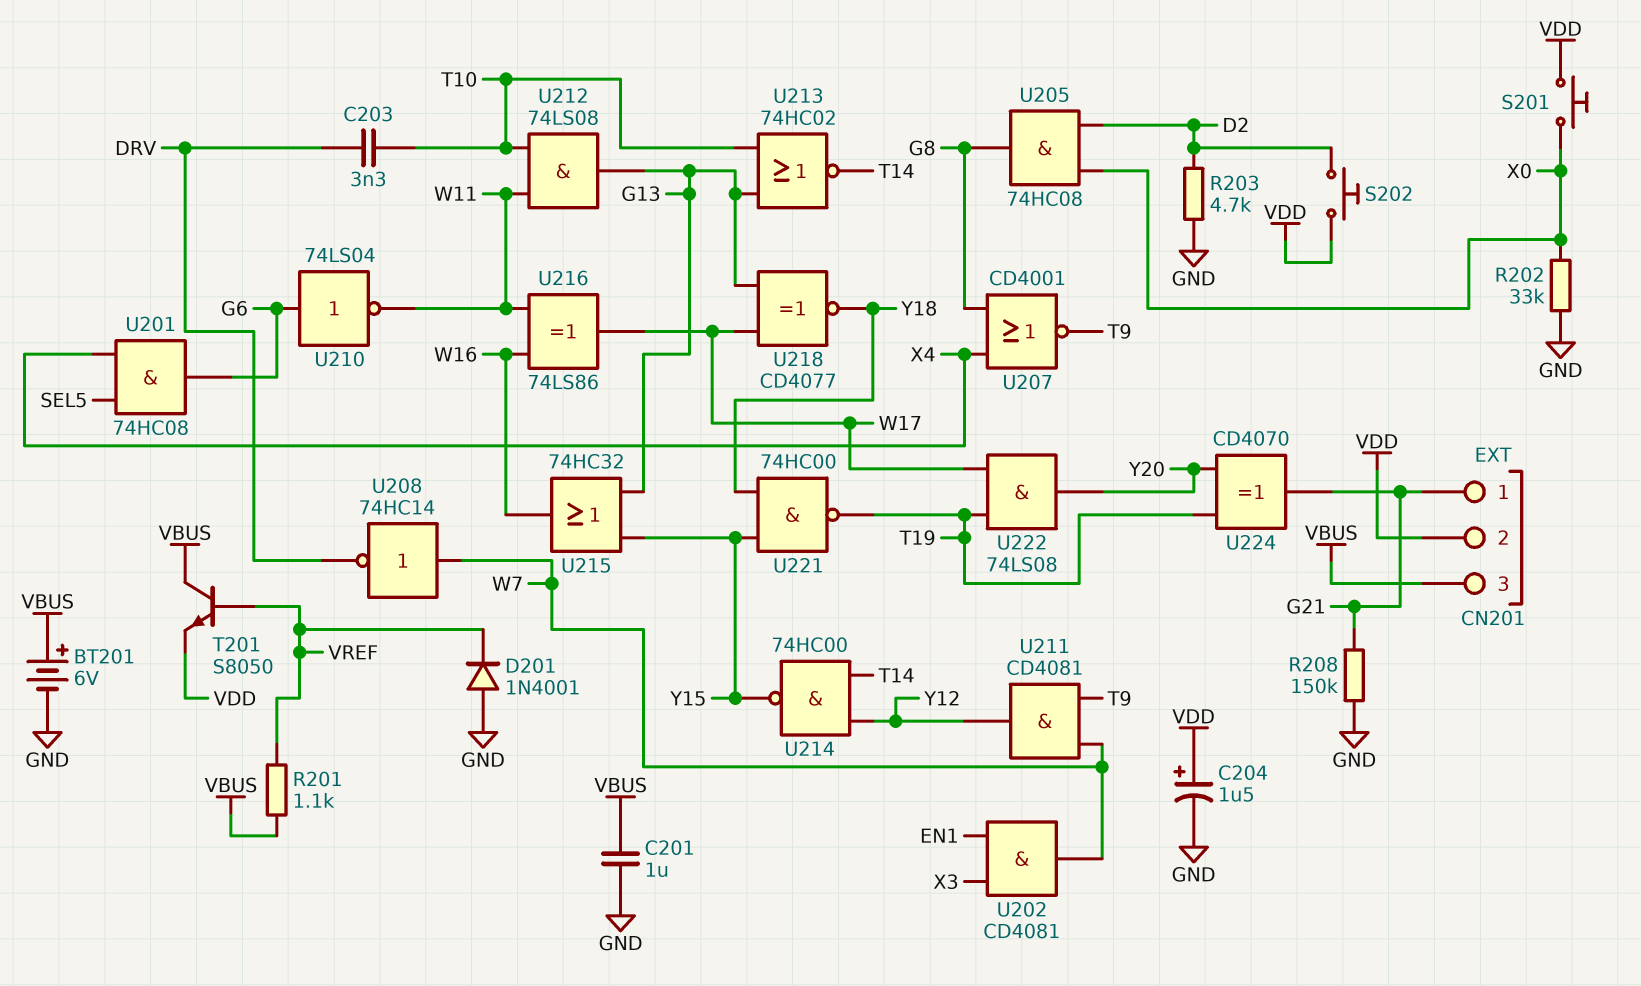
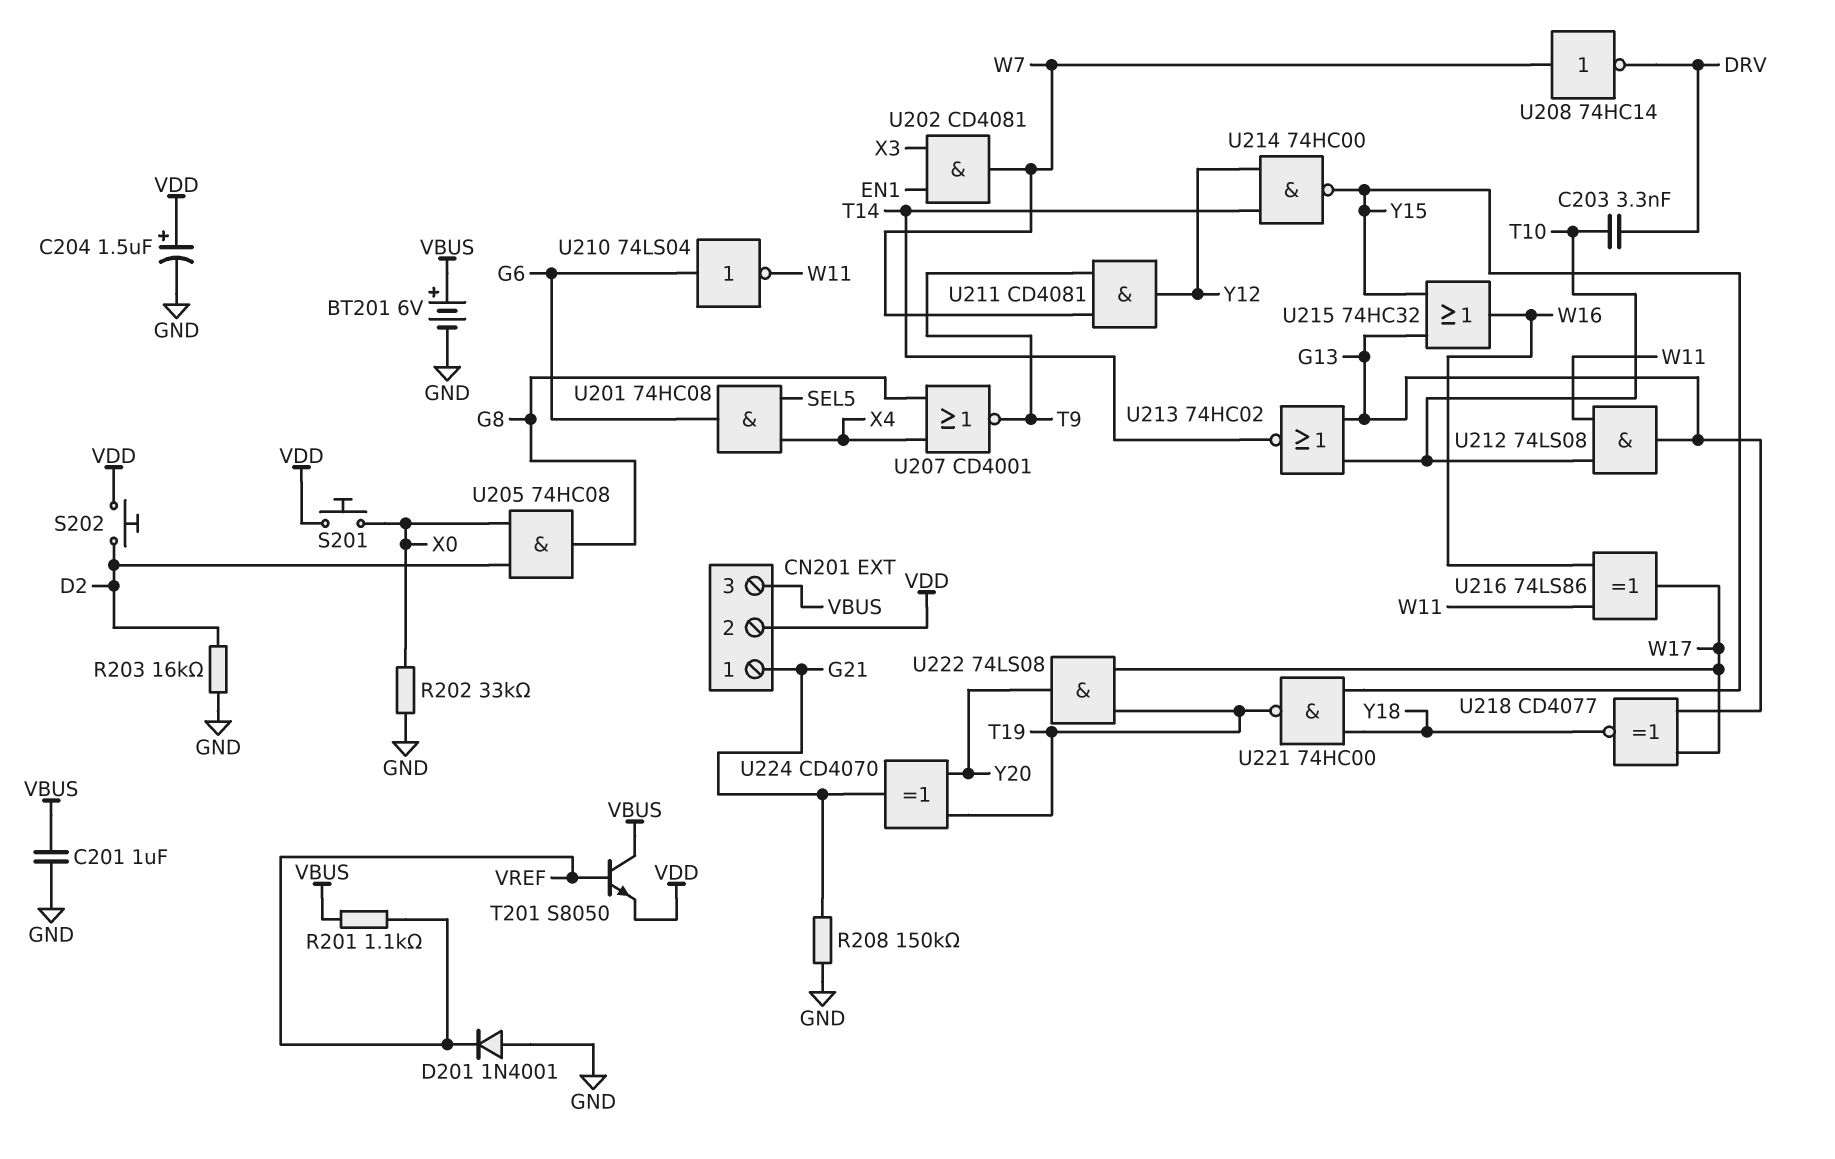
R203: 4.7k (D2, GND) -> 16k (D2, GND)

